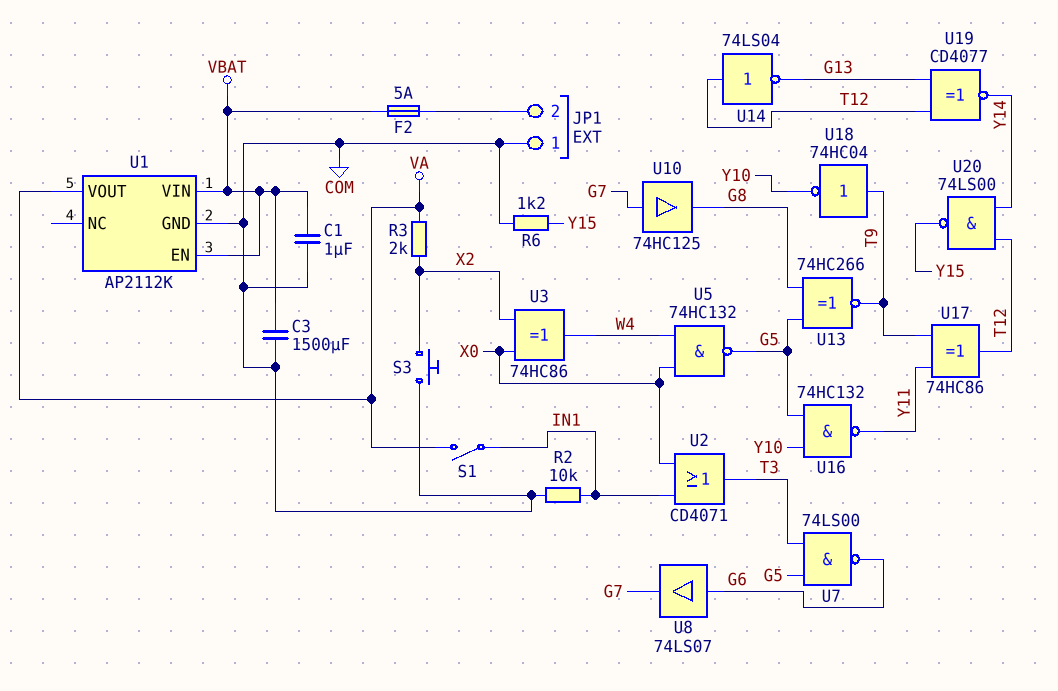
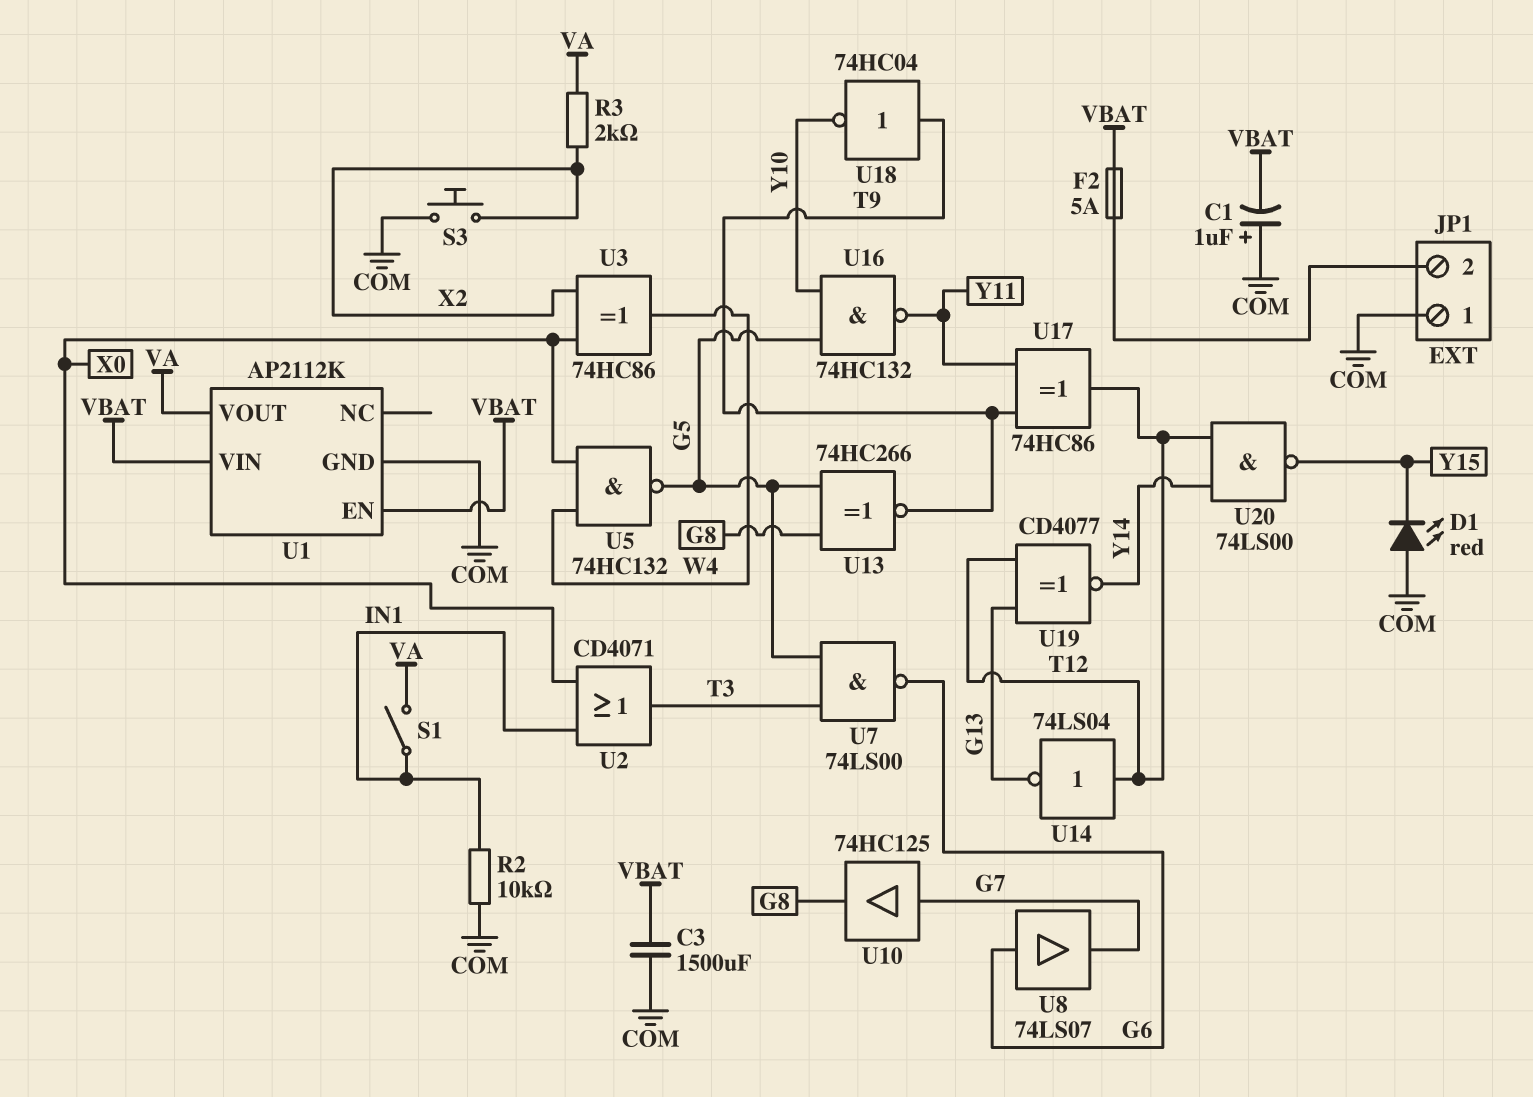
C1: 1uF (COM, VBAT) -> 1uF (plus COM, minus VBAT)
D1: none -> LED red (A COM, K Y15)
R6: 1.2k (COM, Y15) -> none

